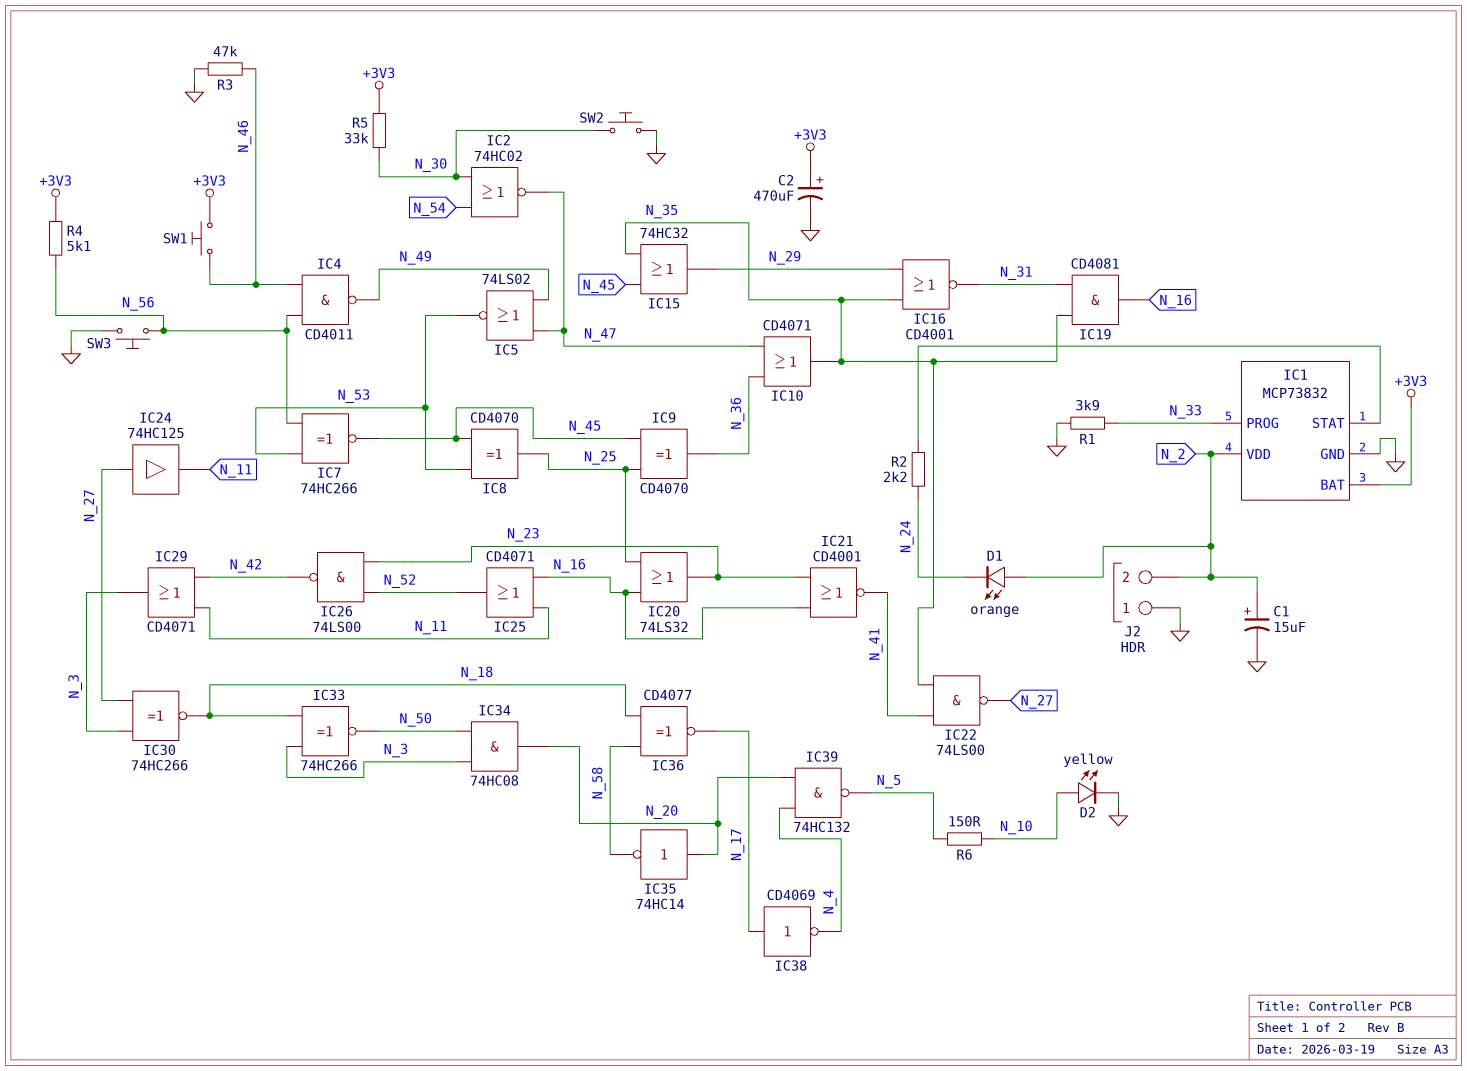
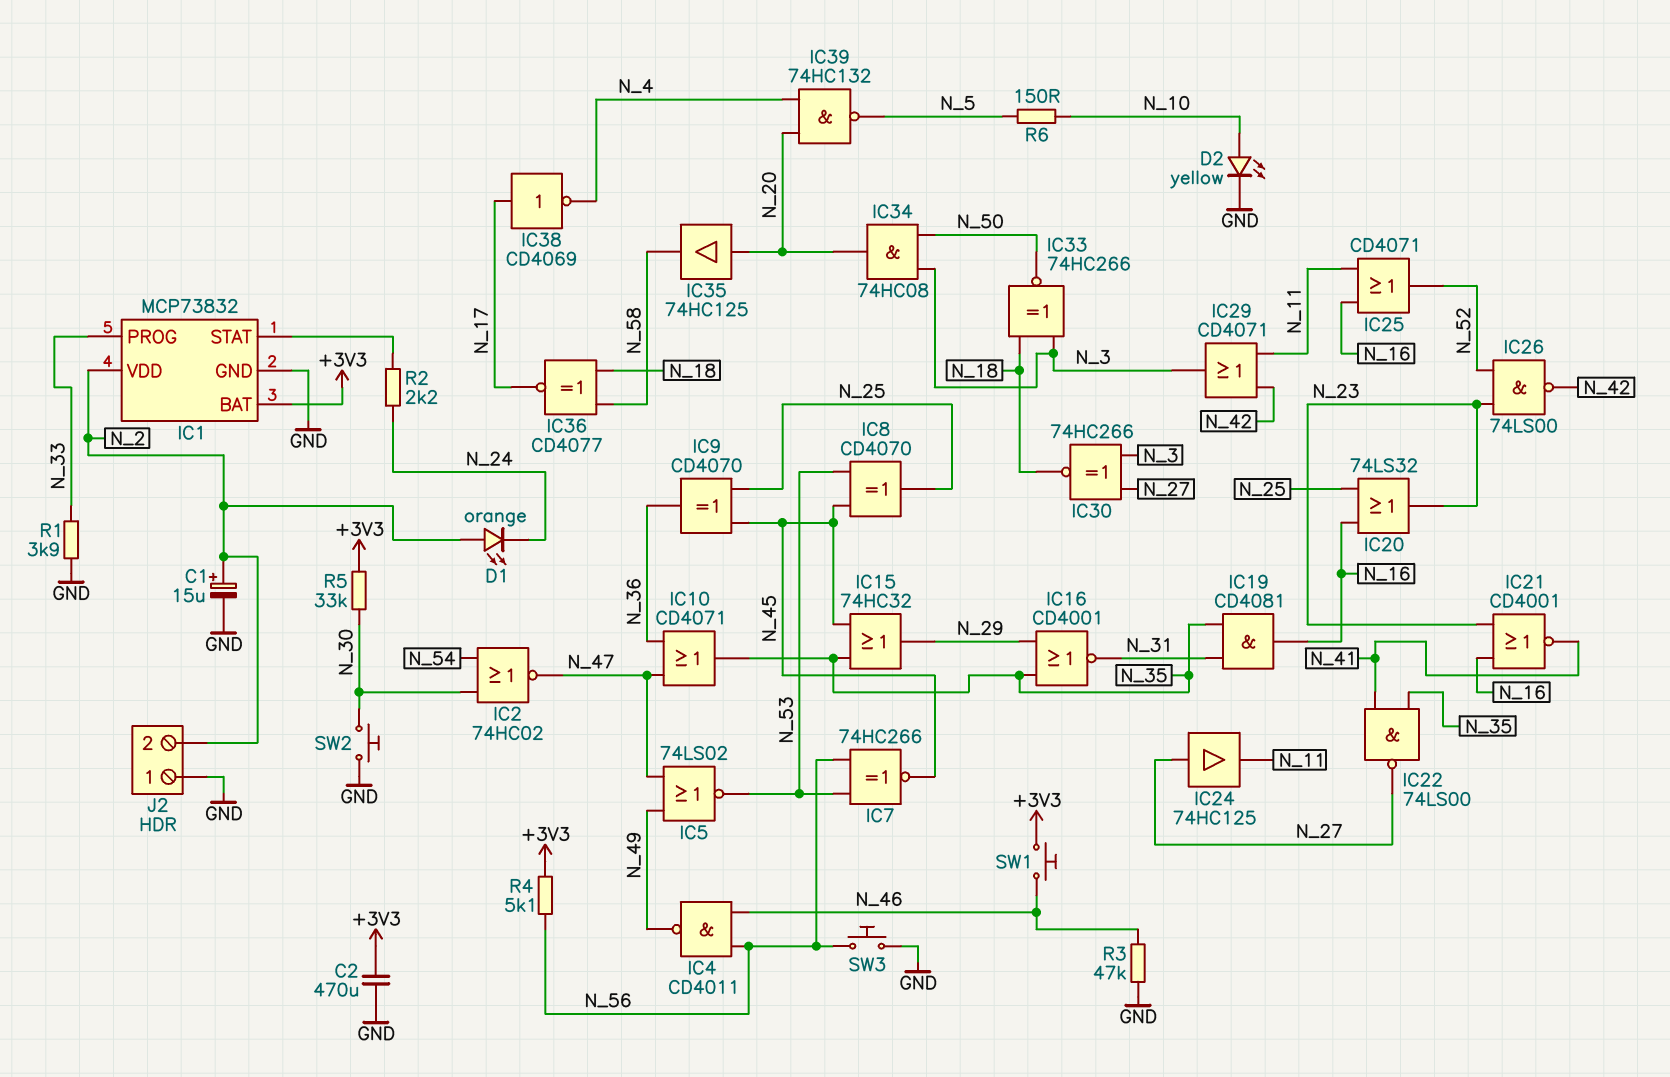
C2: 470uF (plus +3V3, minus GND) -> 470uF (+3V3, GND)
IC35: NOT 74HC14 (in N_20, out N_58) -> buffer 74HC125 (in N_20, out N_58)

